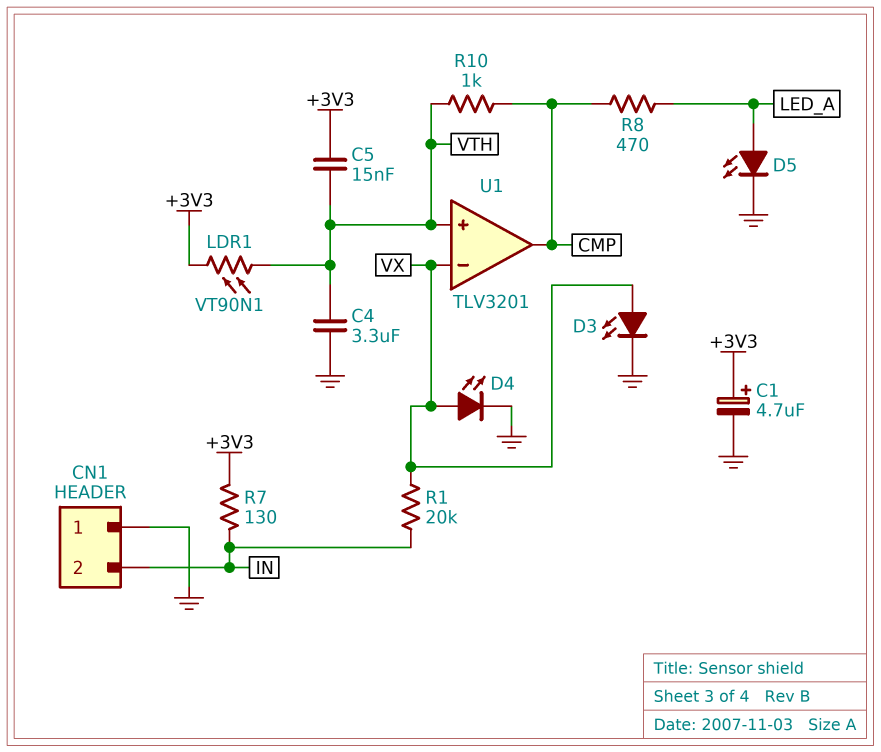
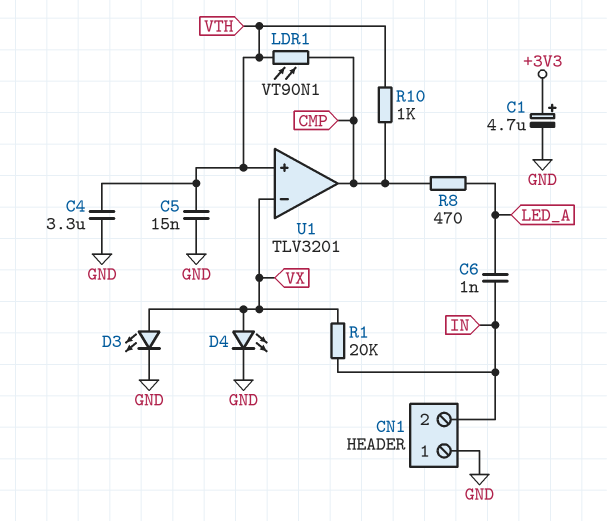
C5: 15nF (+3V3, VTH) -> 15nF (GND, VTH)
C6: none -> 1nF (IN, LED_A)
D5: LED (A LED_A, K GND) -> none
LDR1: VT90N1 (+3V3, VTH) -> VT90N1 (CMP, VTH)
R7: 130 (+3V3, IN) -> none

